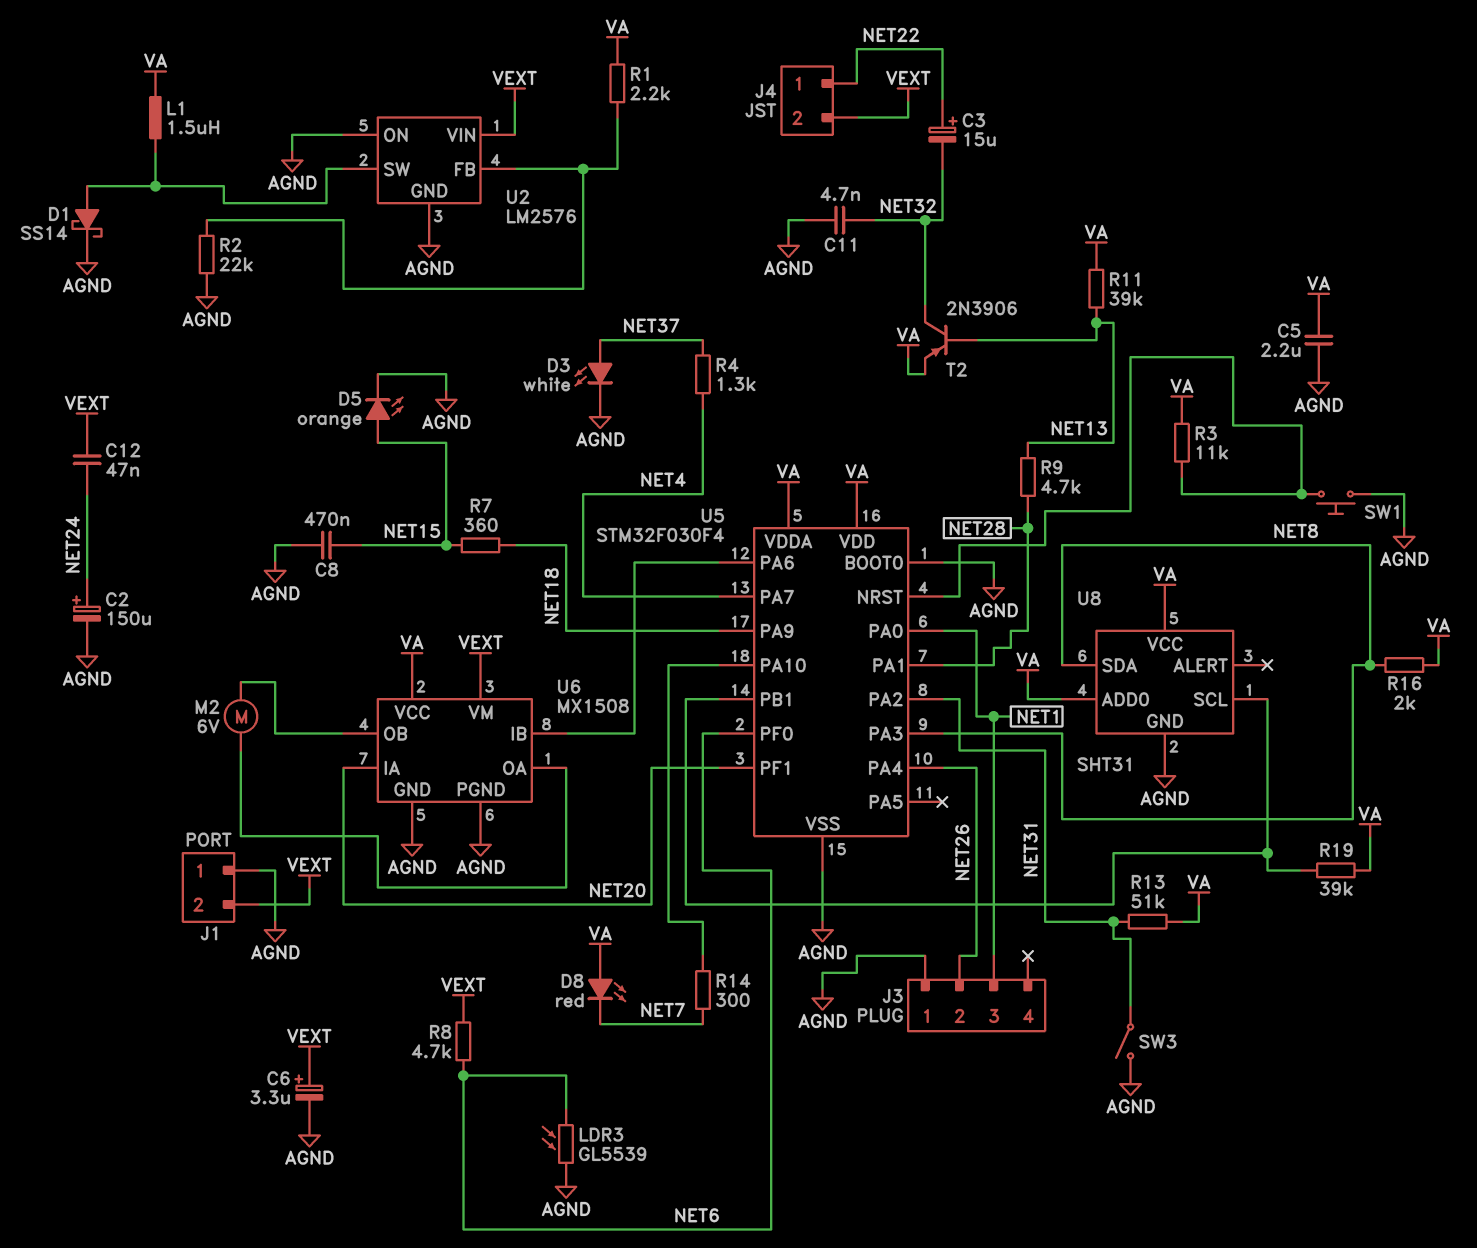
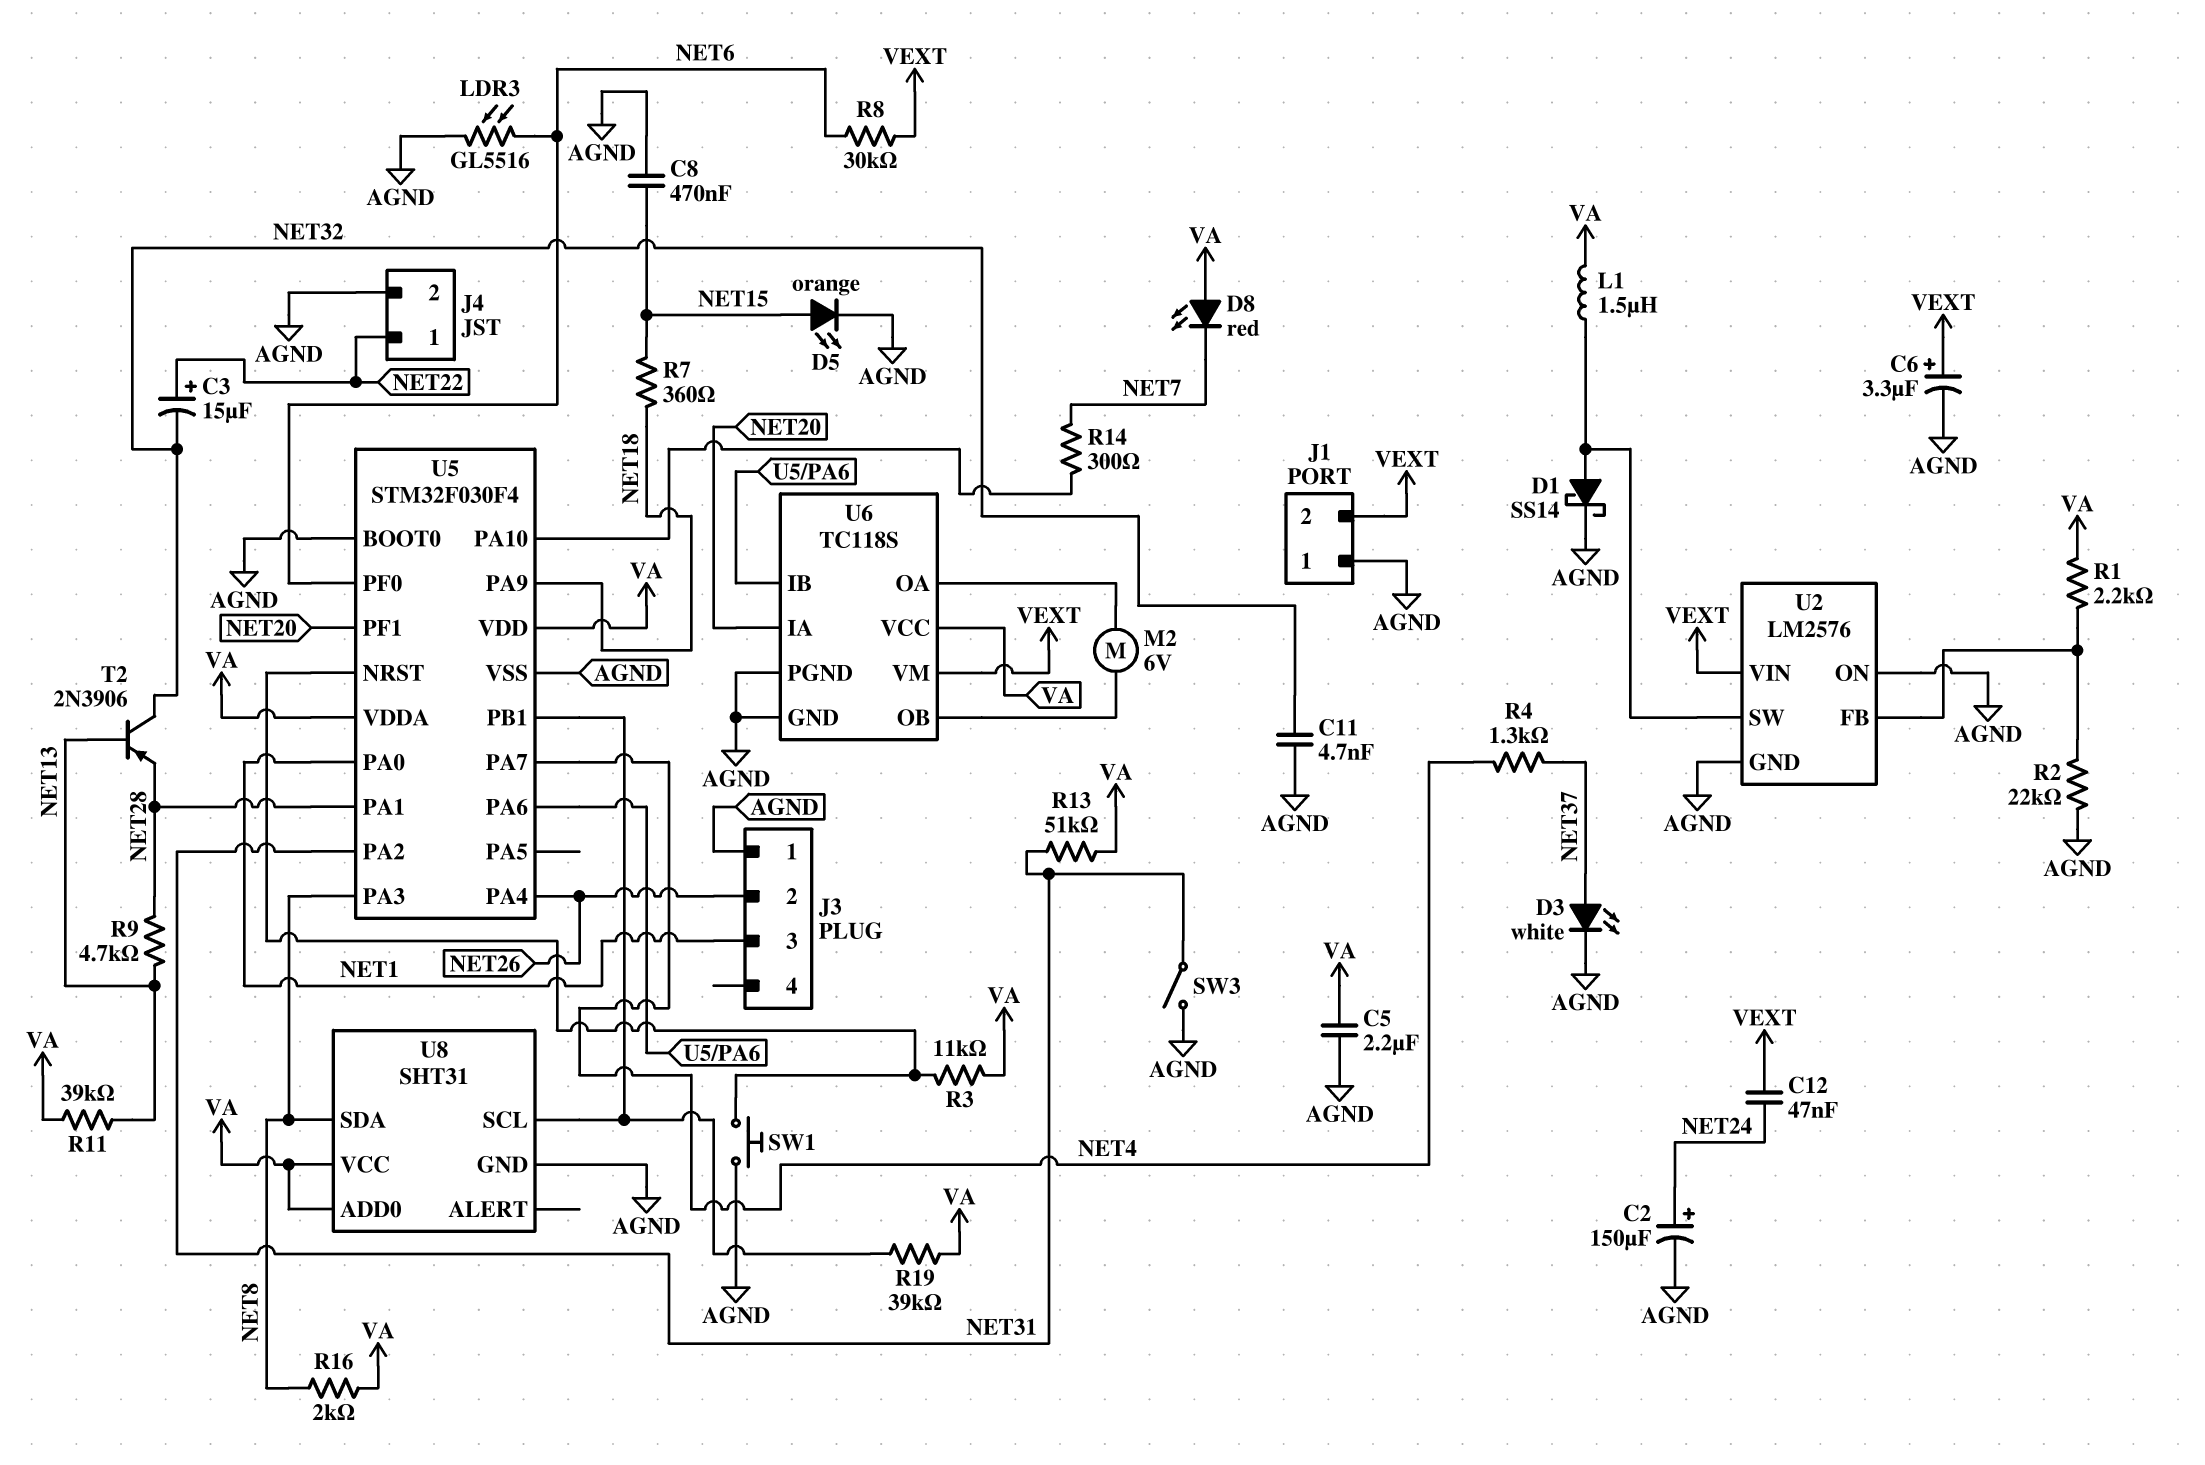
J4 pin 2: VEXT -> AGND
LDR3: GL5539 (AGND, NET6) -> GL5516 (AGND, NET6)
R8: 4.7k (NET6, VEXT) -> 30k (NET6, VEXT)
T2: PNP 2N3906 (B NET13, C NET32, E VA) -> PNP 2N3906 (B NET13, C NET32, E NET28)
U6: MX1508 -> TC118S

